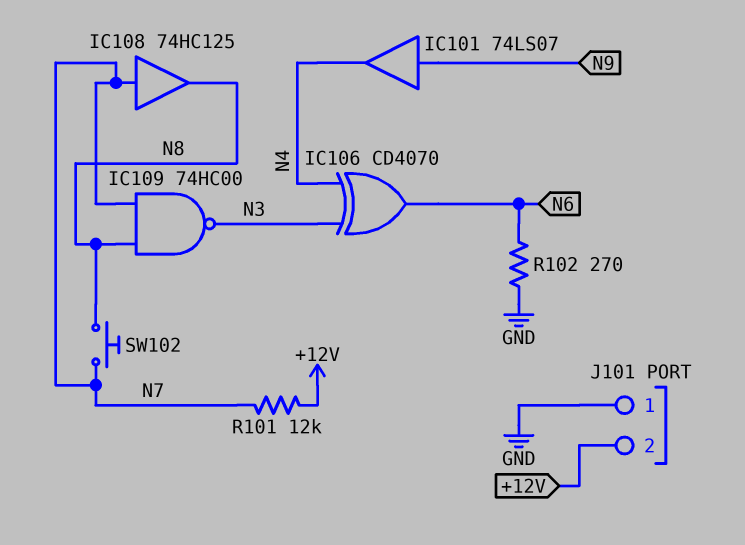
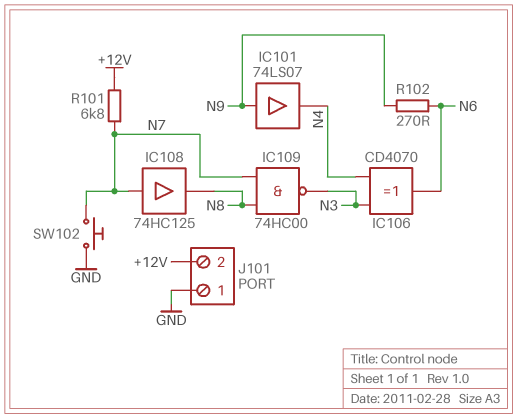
R101: 12k (+12V, N7) -> 6.8k (+12V, N7)
R102: 270 (GND, N6) -> 270 (N6, N9)
SW102: button (N7, N8) -> button (GND, N7)

